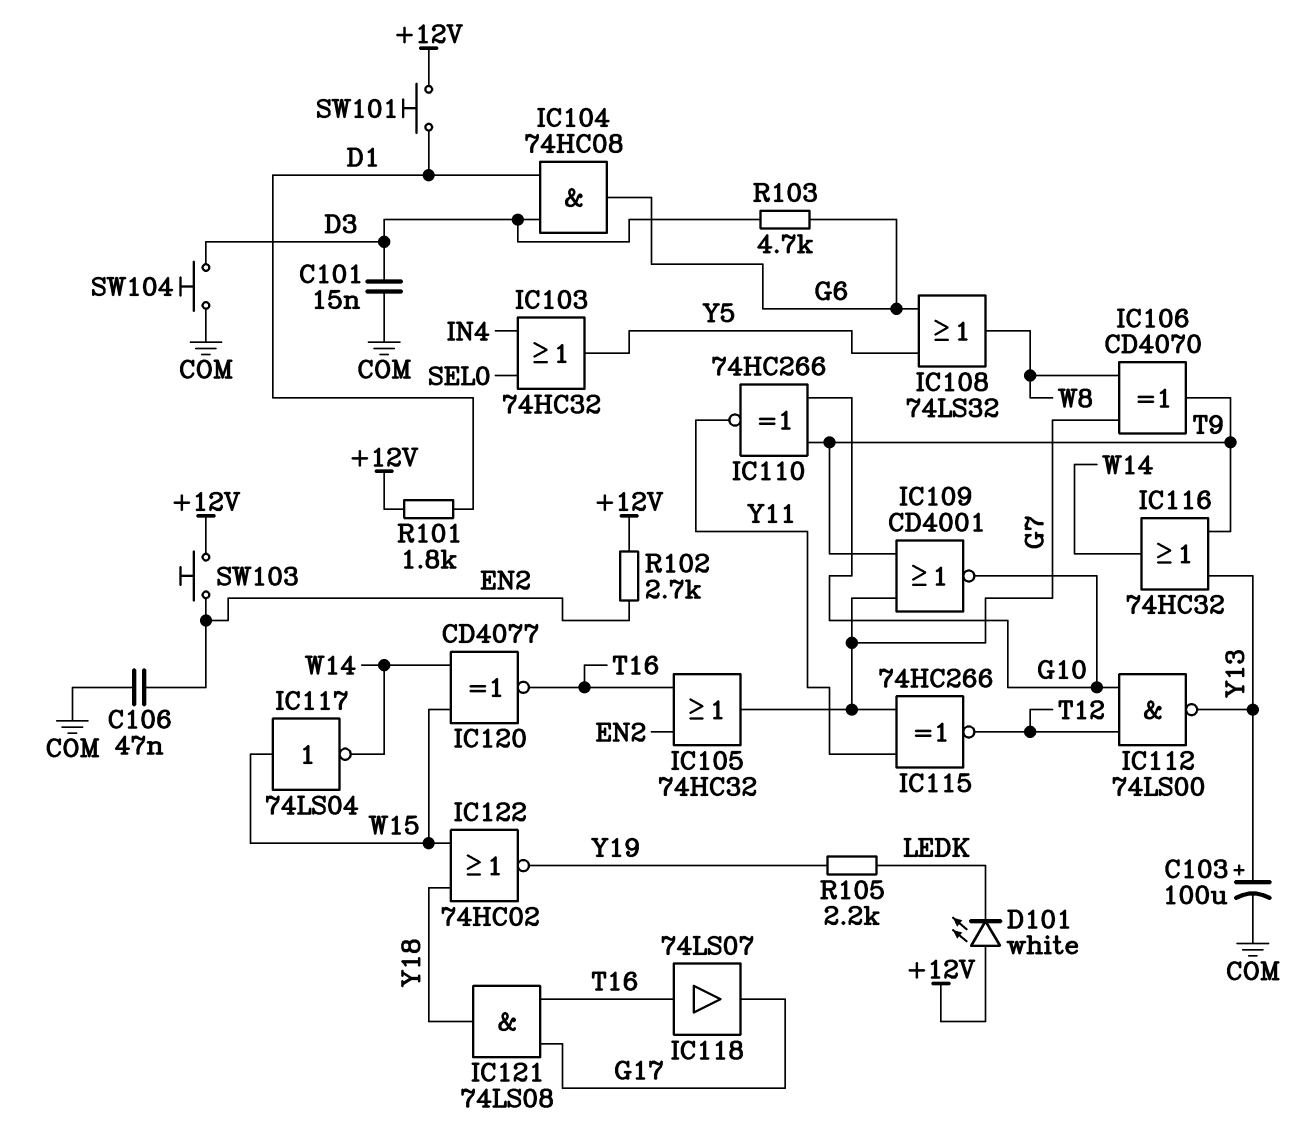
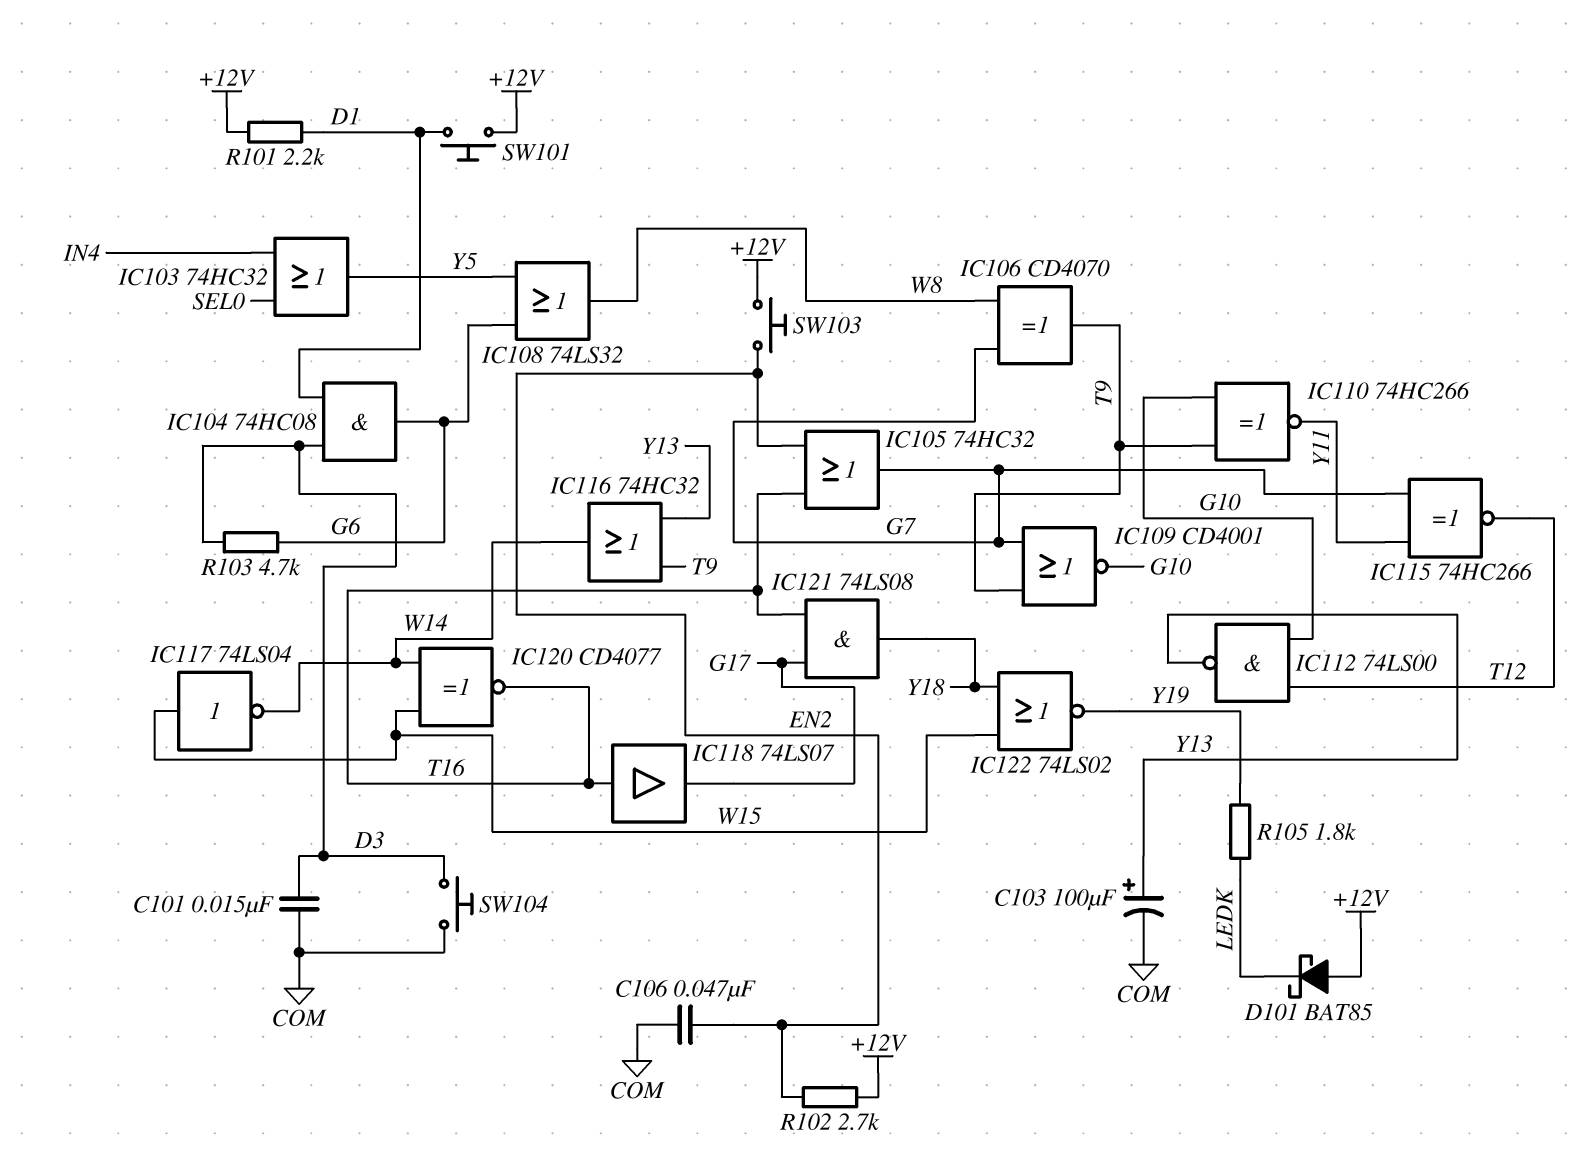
D101: LED white (A +12V, K LEDK) -> schottky BAT85 (A +12V, K LEDK)
IC122: NOR 74HC02 (in W15, in Y18, out Y19) -> NOR 74LS02 (in W15, in Y18, out Y19)
R101: 1.8k (+12V, D1) -> 2.2k (+12V, D1)
R105: 2.2k (LEDK, Y19) -> 1.8k (LEDK, Y19)

